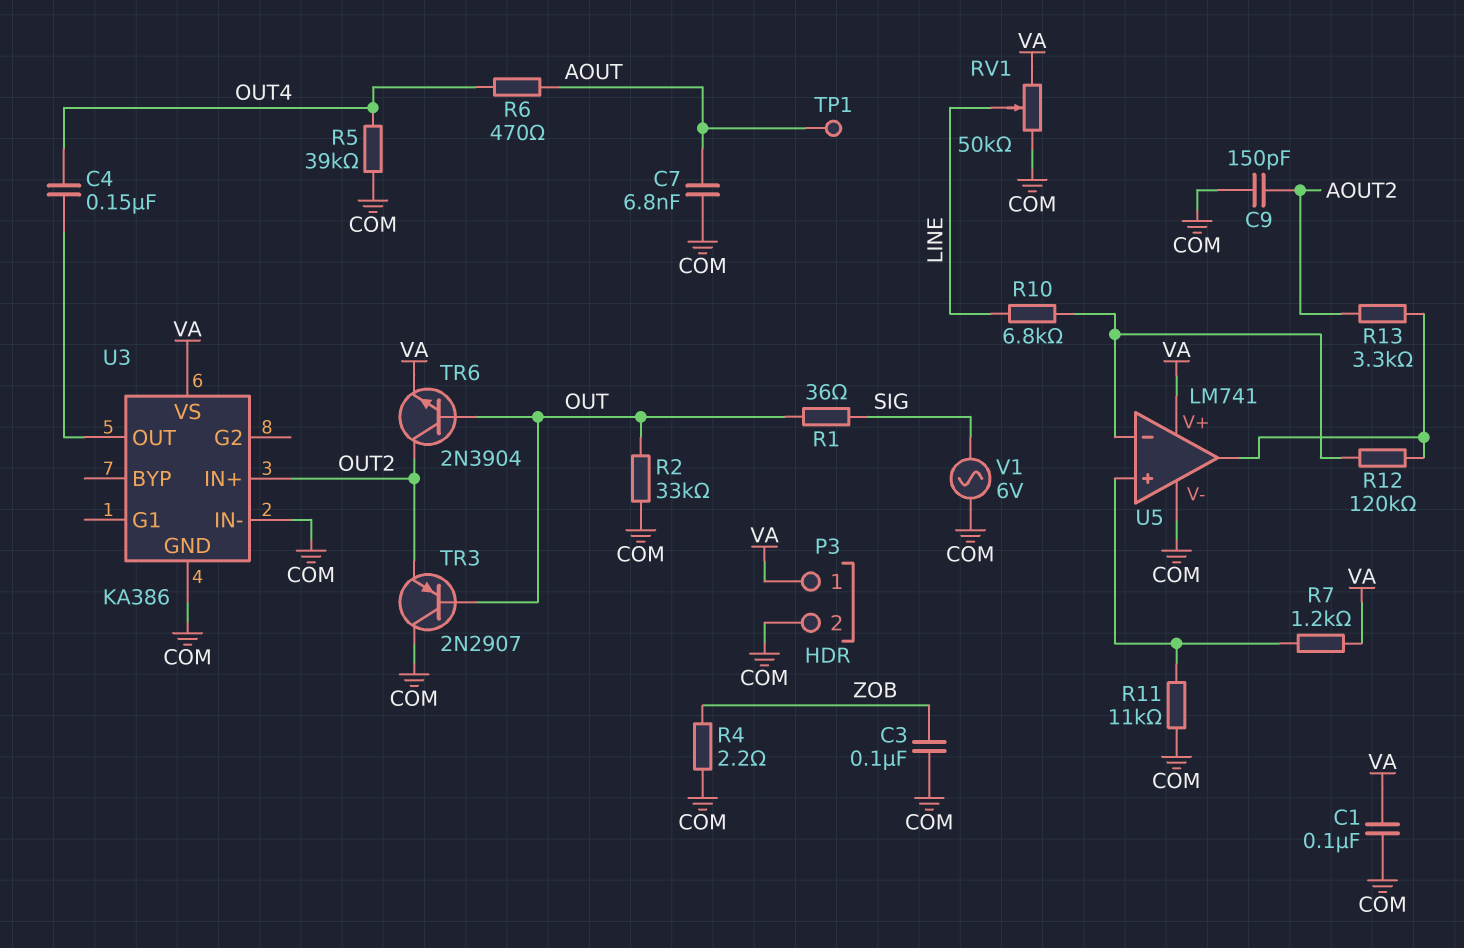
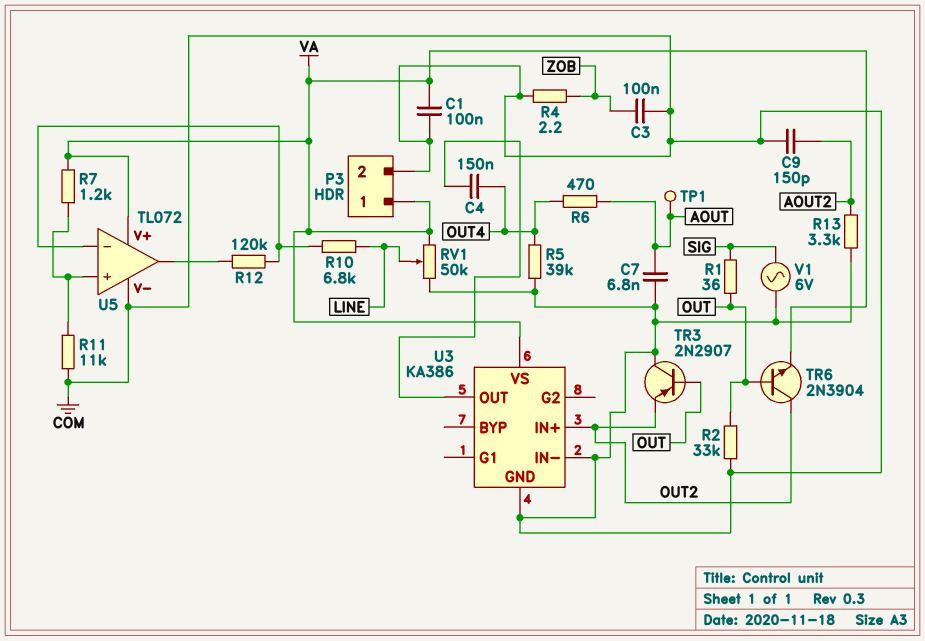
R13: 3.3k (AOUT2, U5/out) -> 3.3k (AOUT2, COM)
U5: LM741 -> TL072

